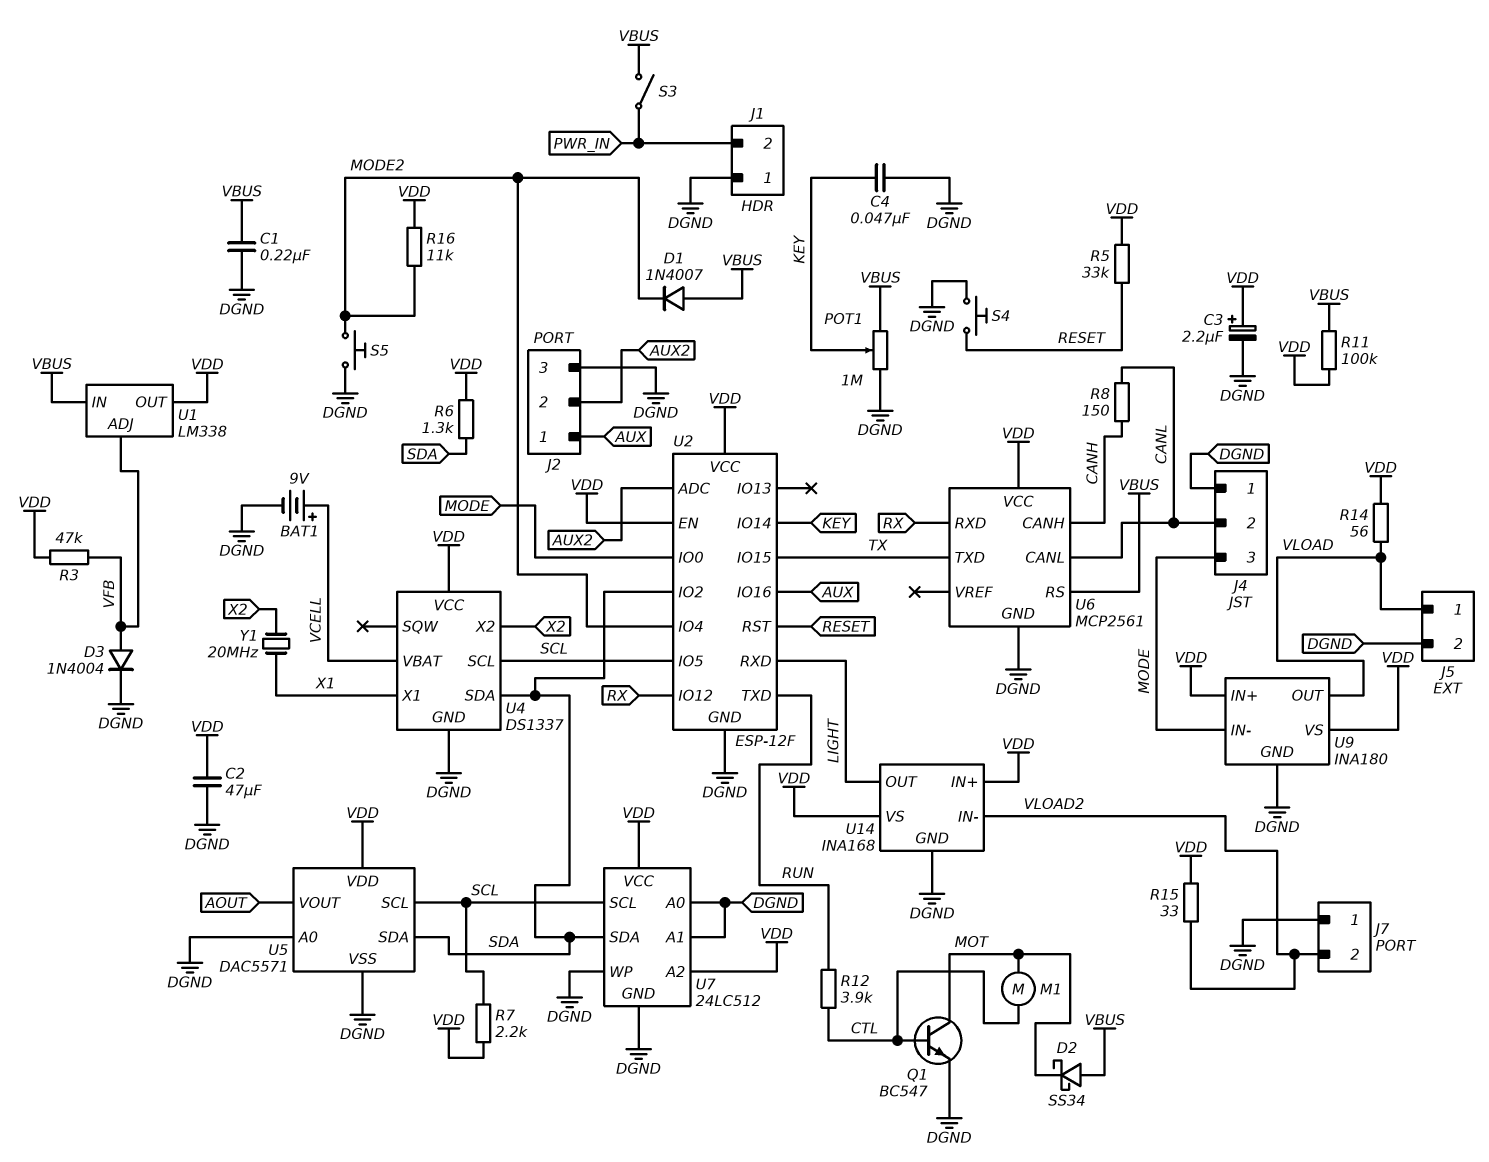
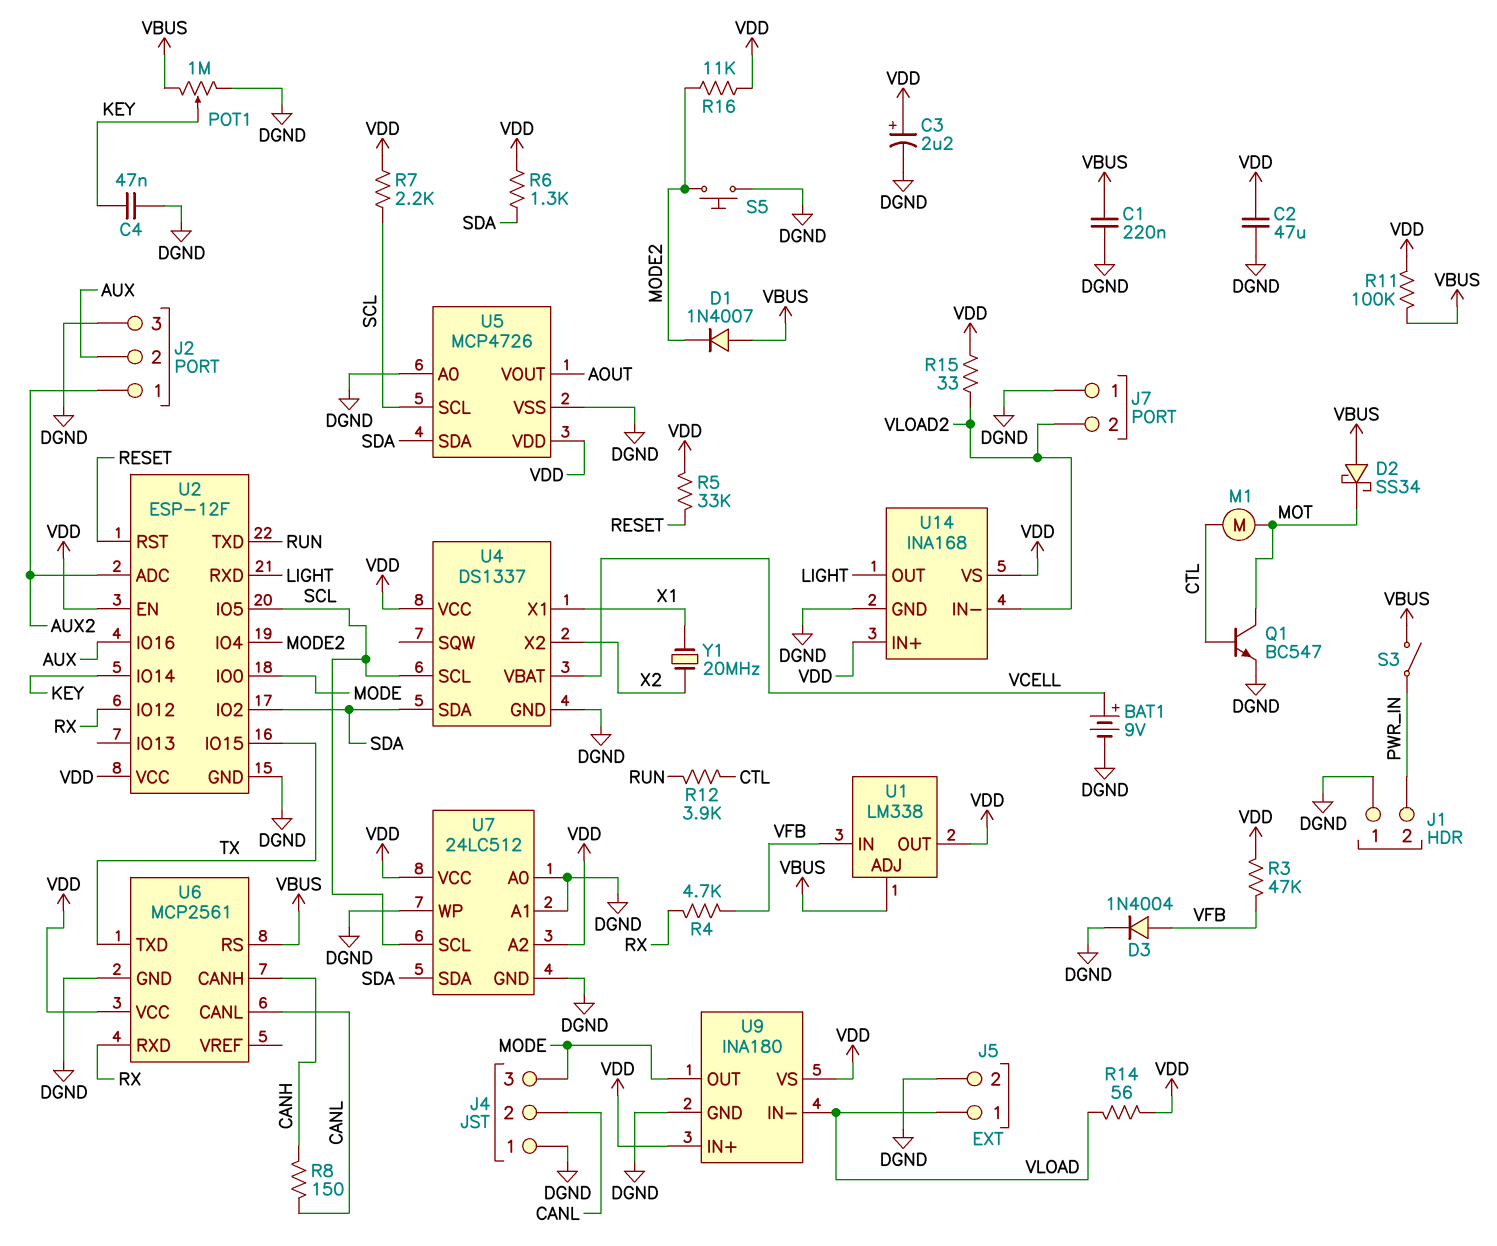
J2 pin 1: AUX -> AUX2
J2 pin 2: AUX2 -> AUX
R4: none -> 4.7k (RX, VFB)
S4: button (DGND, RESET) -> none
U1 pin ADJ: VFB -> VBUS
U1 pin IN: VBUS -> VFB
U5: DAC5571 -> MCP4726
U9 pin IN-: MODE -> VLOAD
U9 pin OUT: VLOAD -> MODE

